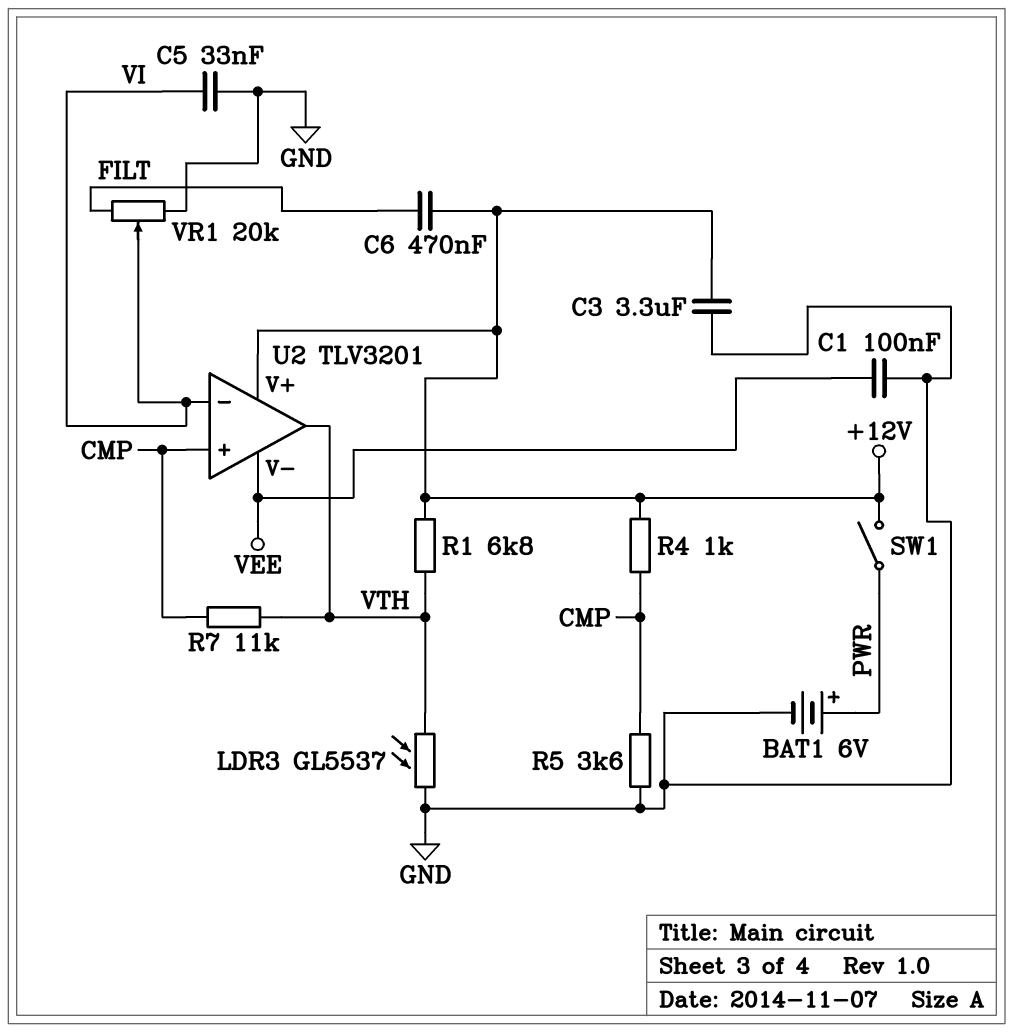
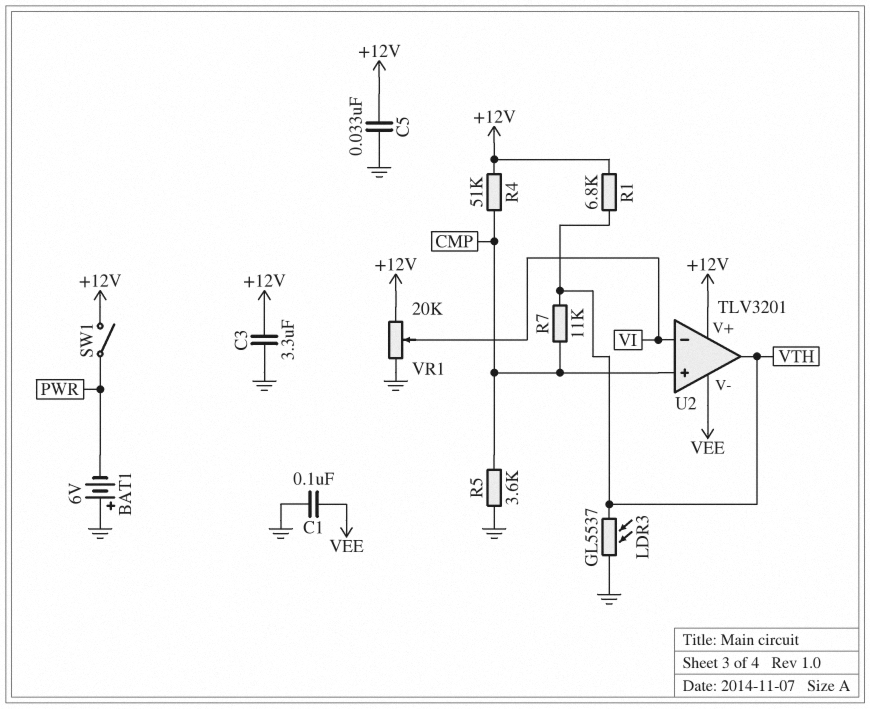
BAT1: 6V (plus PWR, minus GND) -> 6V (plus GND, minus PWR)
C5: 33nF (GND, VI) -> 33nF (+12V, GND)
C6: 470nF (+12V, FILT) -> none
R4: 1k (+12V, CMP) -> 51k (+12V, CMP)
VR1: 20k (FILT, GND, wiper VI) -> 20k (+12V, GND, wiper VI)

